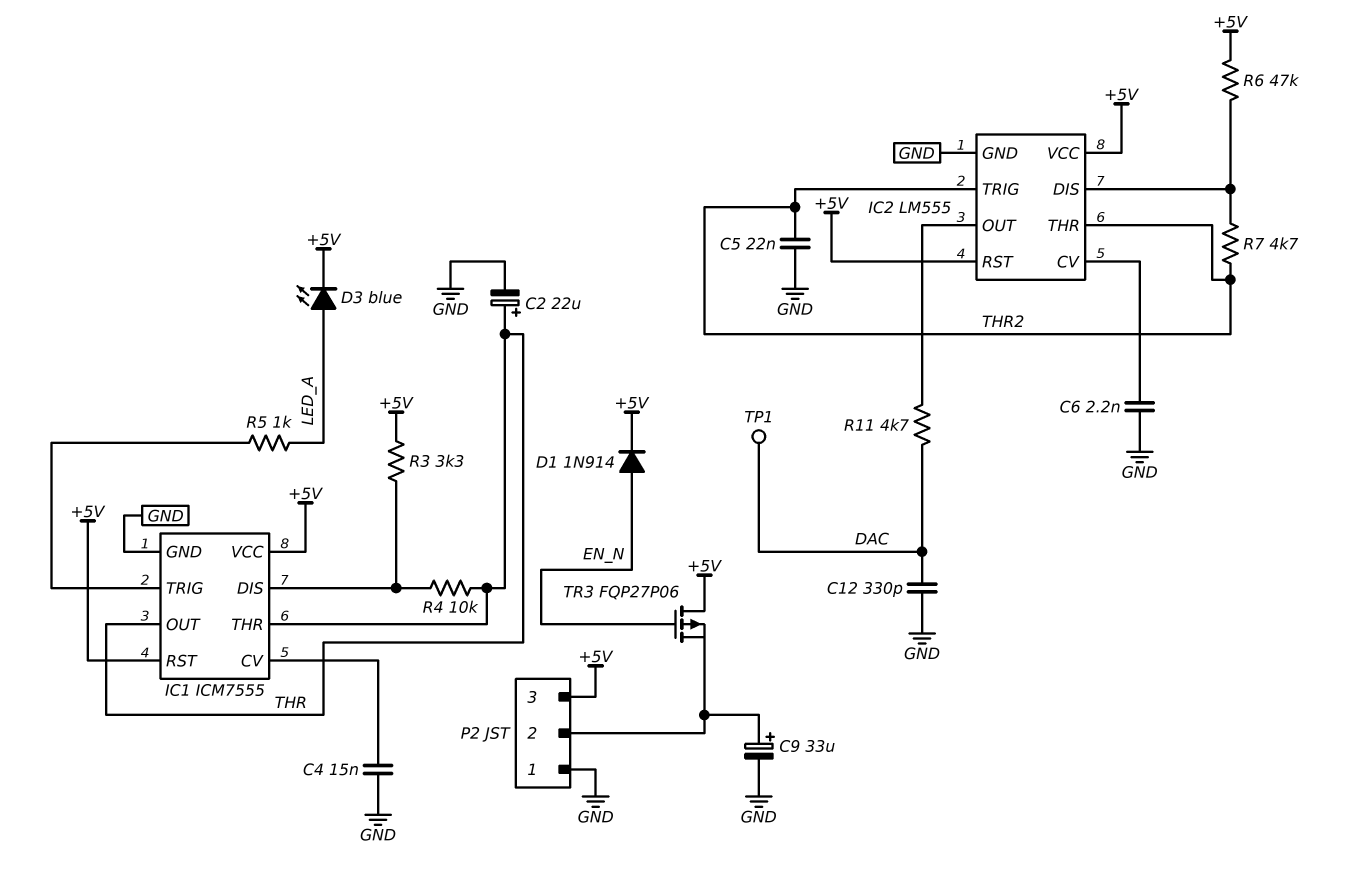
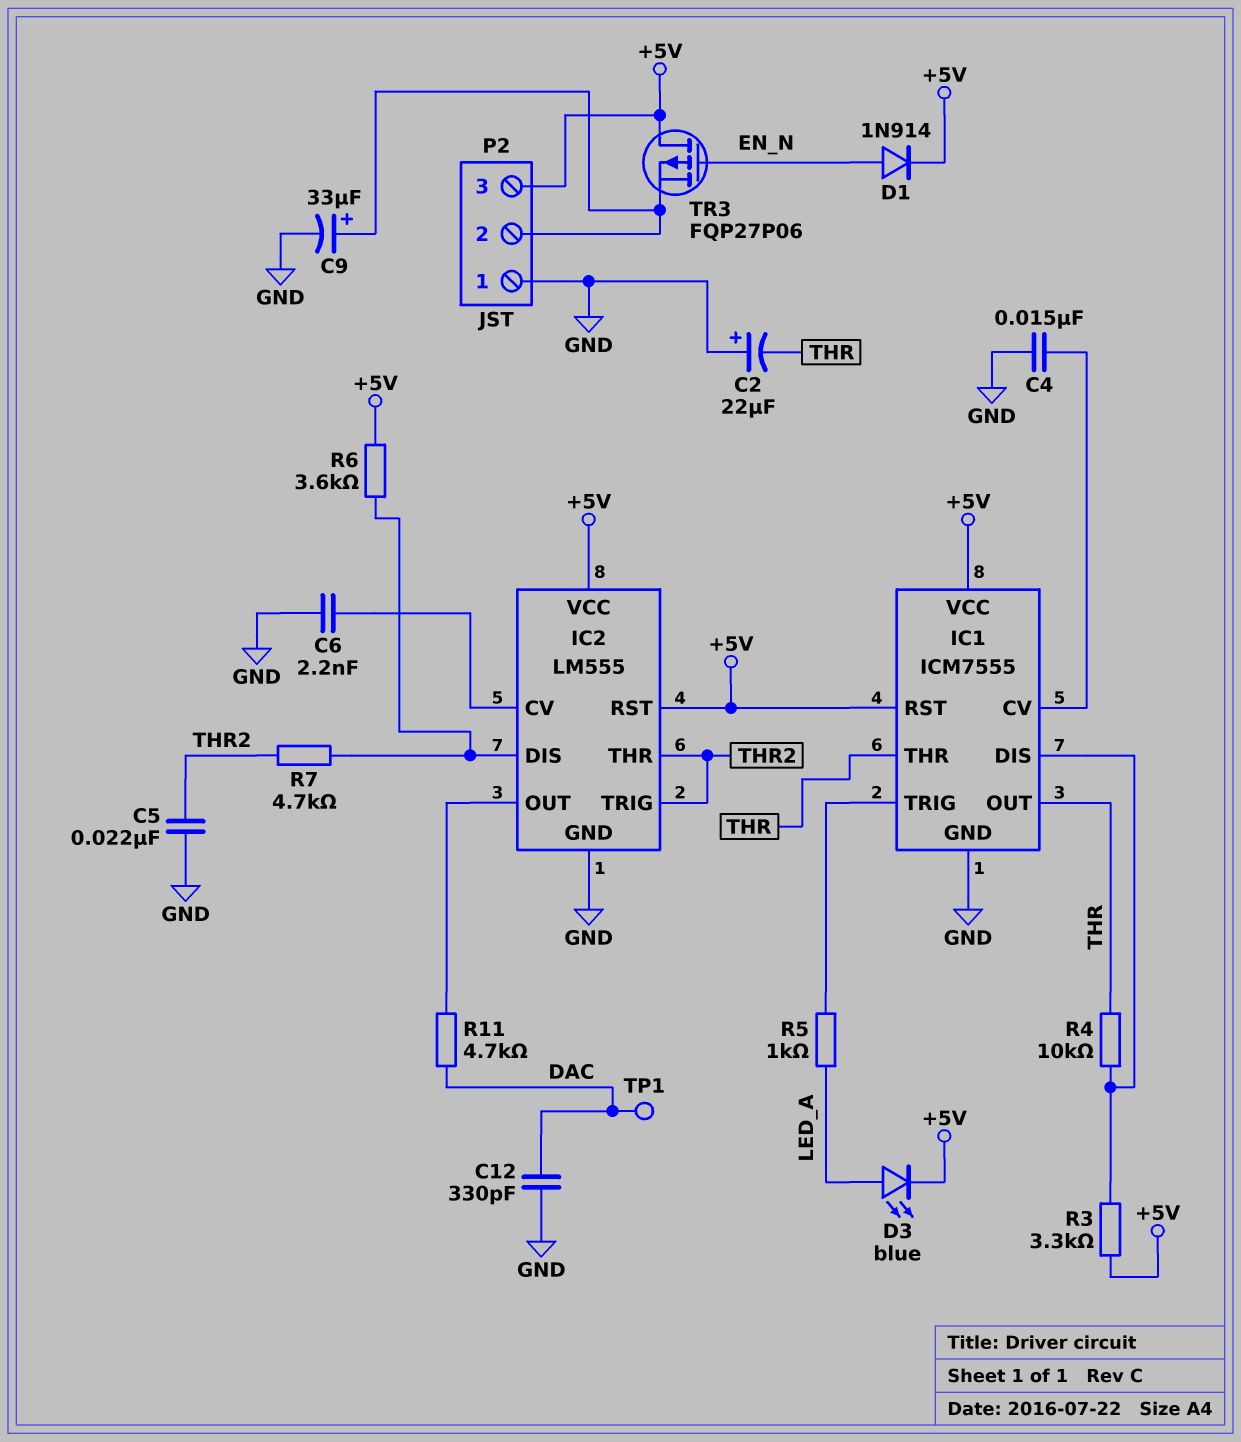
C2: 22uF (plus THR, minus GND) -> 22uF (plus GND, minus THR)
R6: 47k (+5V, IC2/DIS) -> 3.6k (+5V, IC2/DIS)

